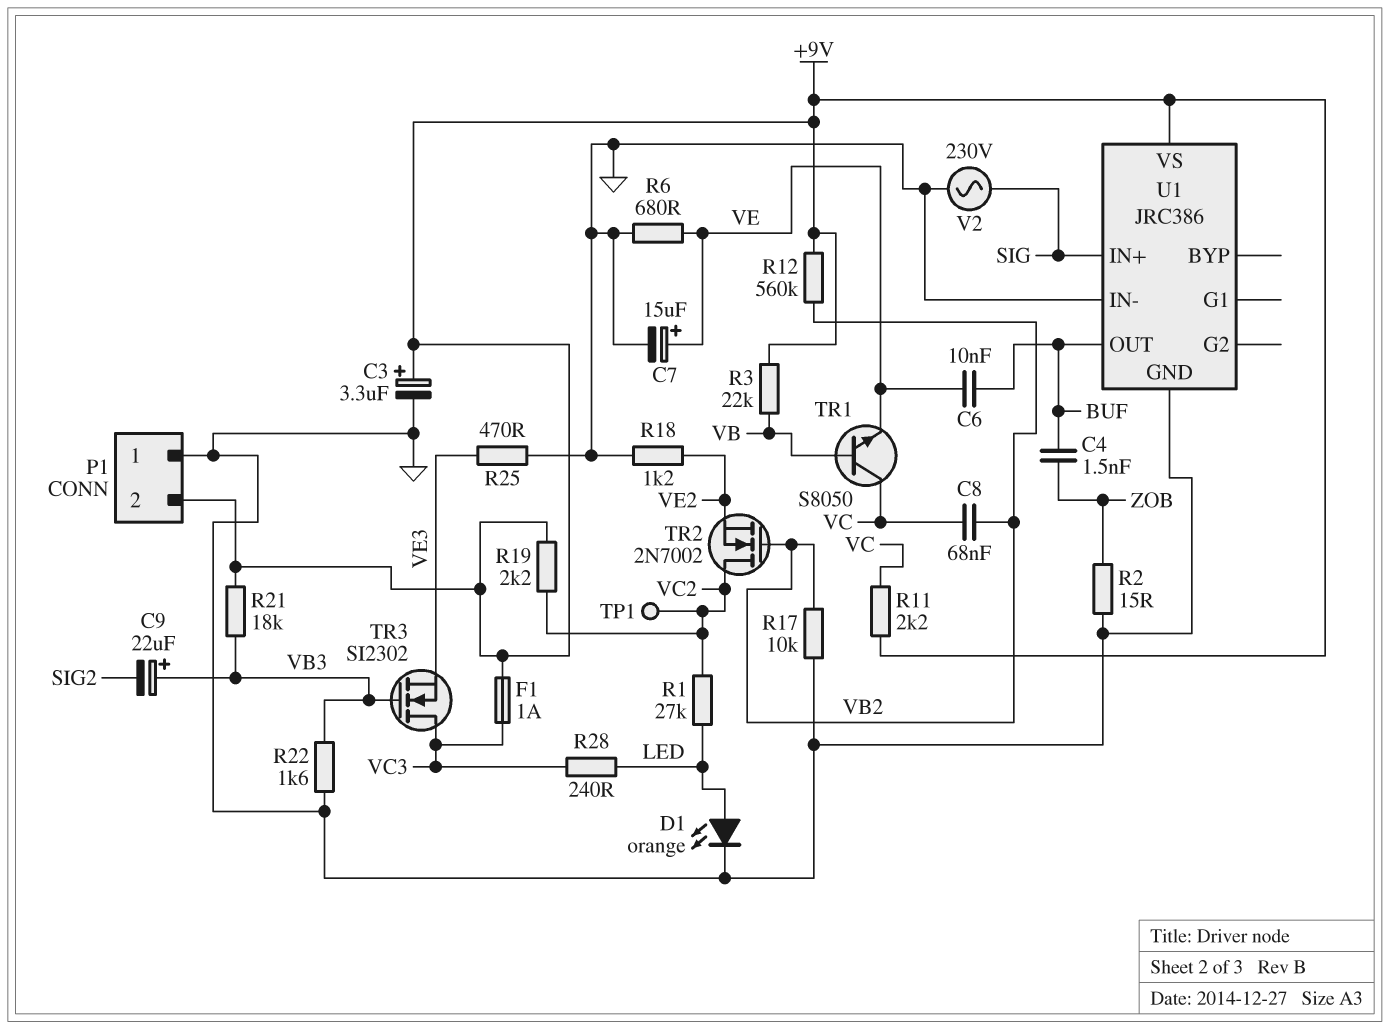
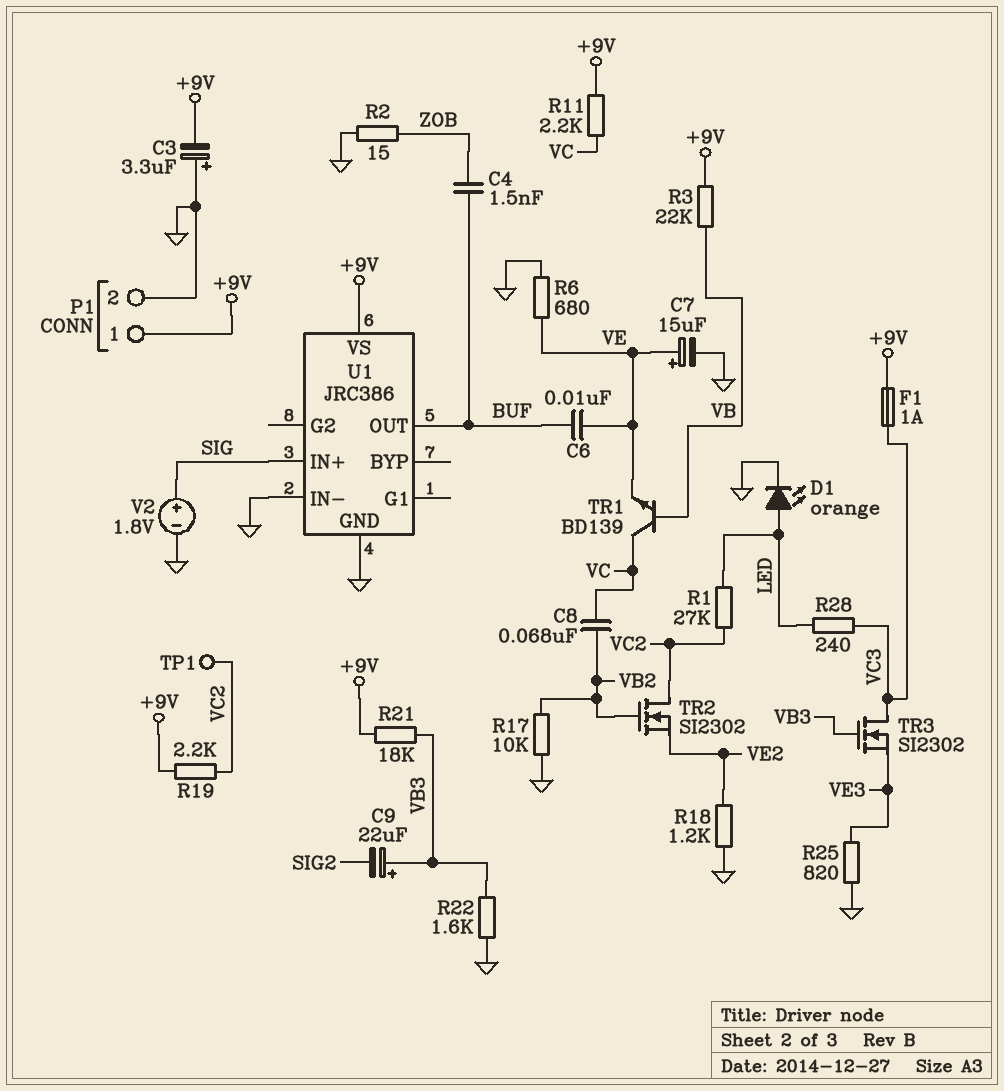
C3: 3.3uF (plus +9V, minus GND) -> 3.3uF (plus GND, minus +9V)
P1 pin 1: GND -> +9V
P1 pin 2: +9V -> GND
R12: 560k (+9V, VB2) -> none
R25: 470 (GND, VE3) -> 820 (GND, VE3)
TR1: NPN S8050 (B VB, C VC, E VE) -> NPN BD139 (B VB, C VC, E VE)
TR2: NMOS 2N7002 (G VB2, D VC2, S VE2) -> NMOS SI2302 (G VB2, D VC2, S VE2)
V2: AC 230V (GND, SIG) -> 1.8V (plus SIG, minus GND)

